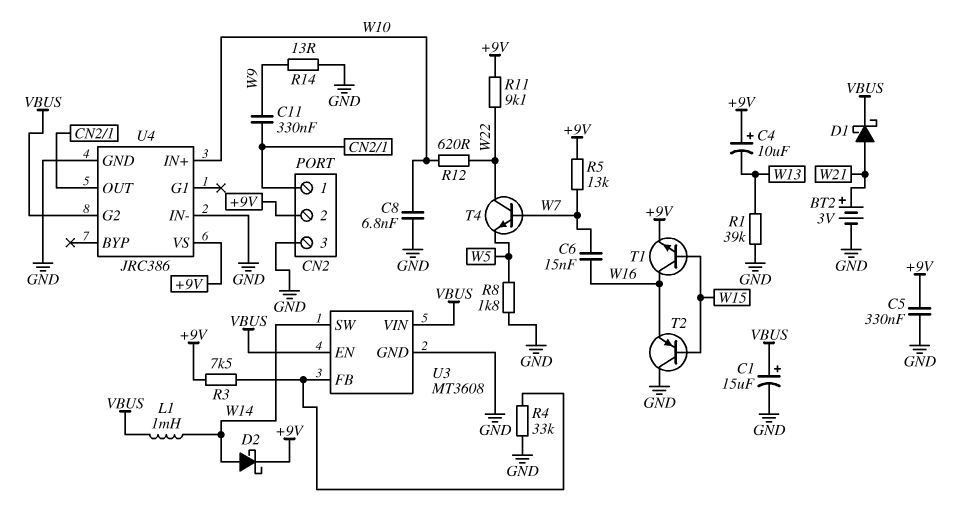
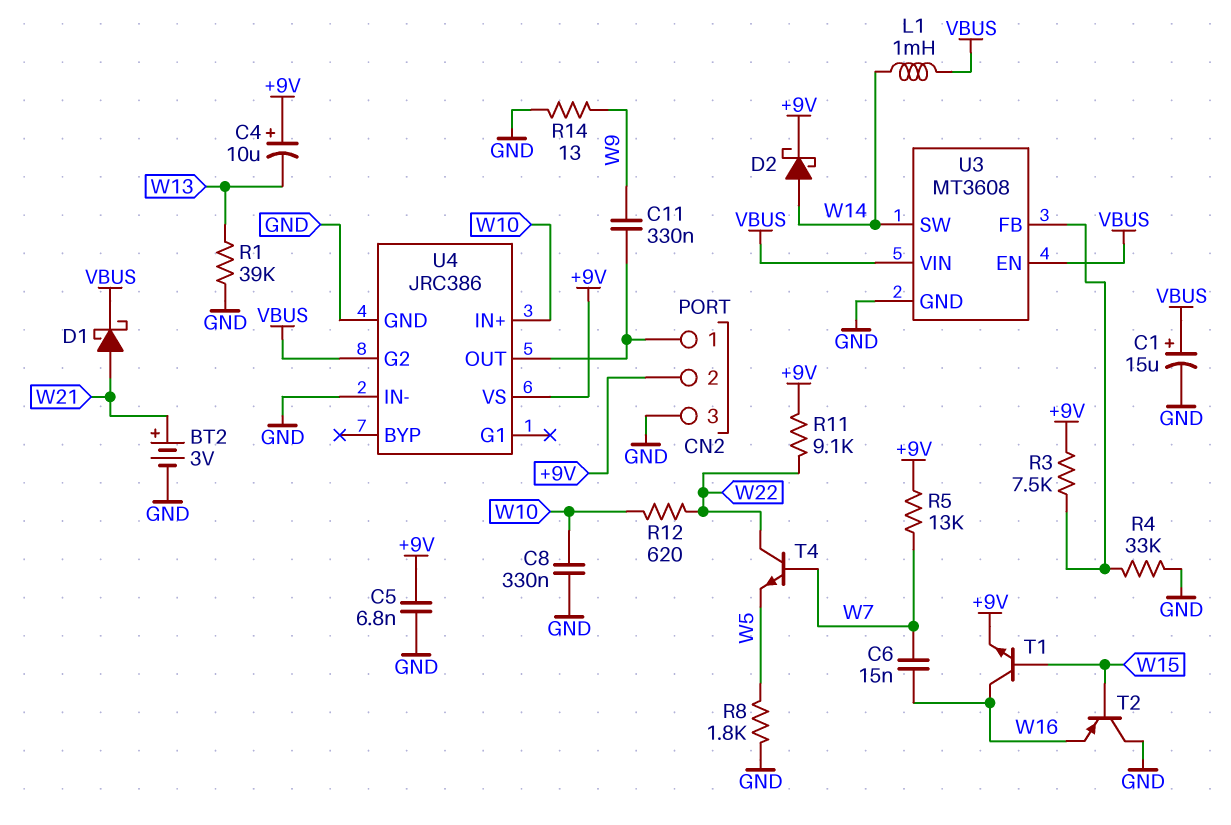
C5: 330nF (+9V, GND) -> 6.8nF (+9V, GND)
C8: 6.8nF (GND, W10) -> 330nF (GND, W10)

